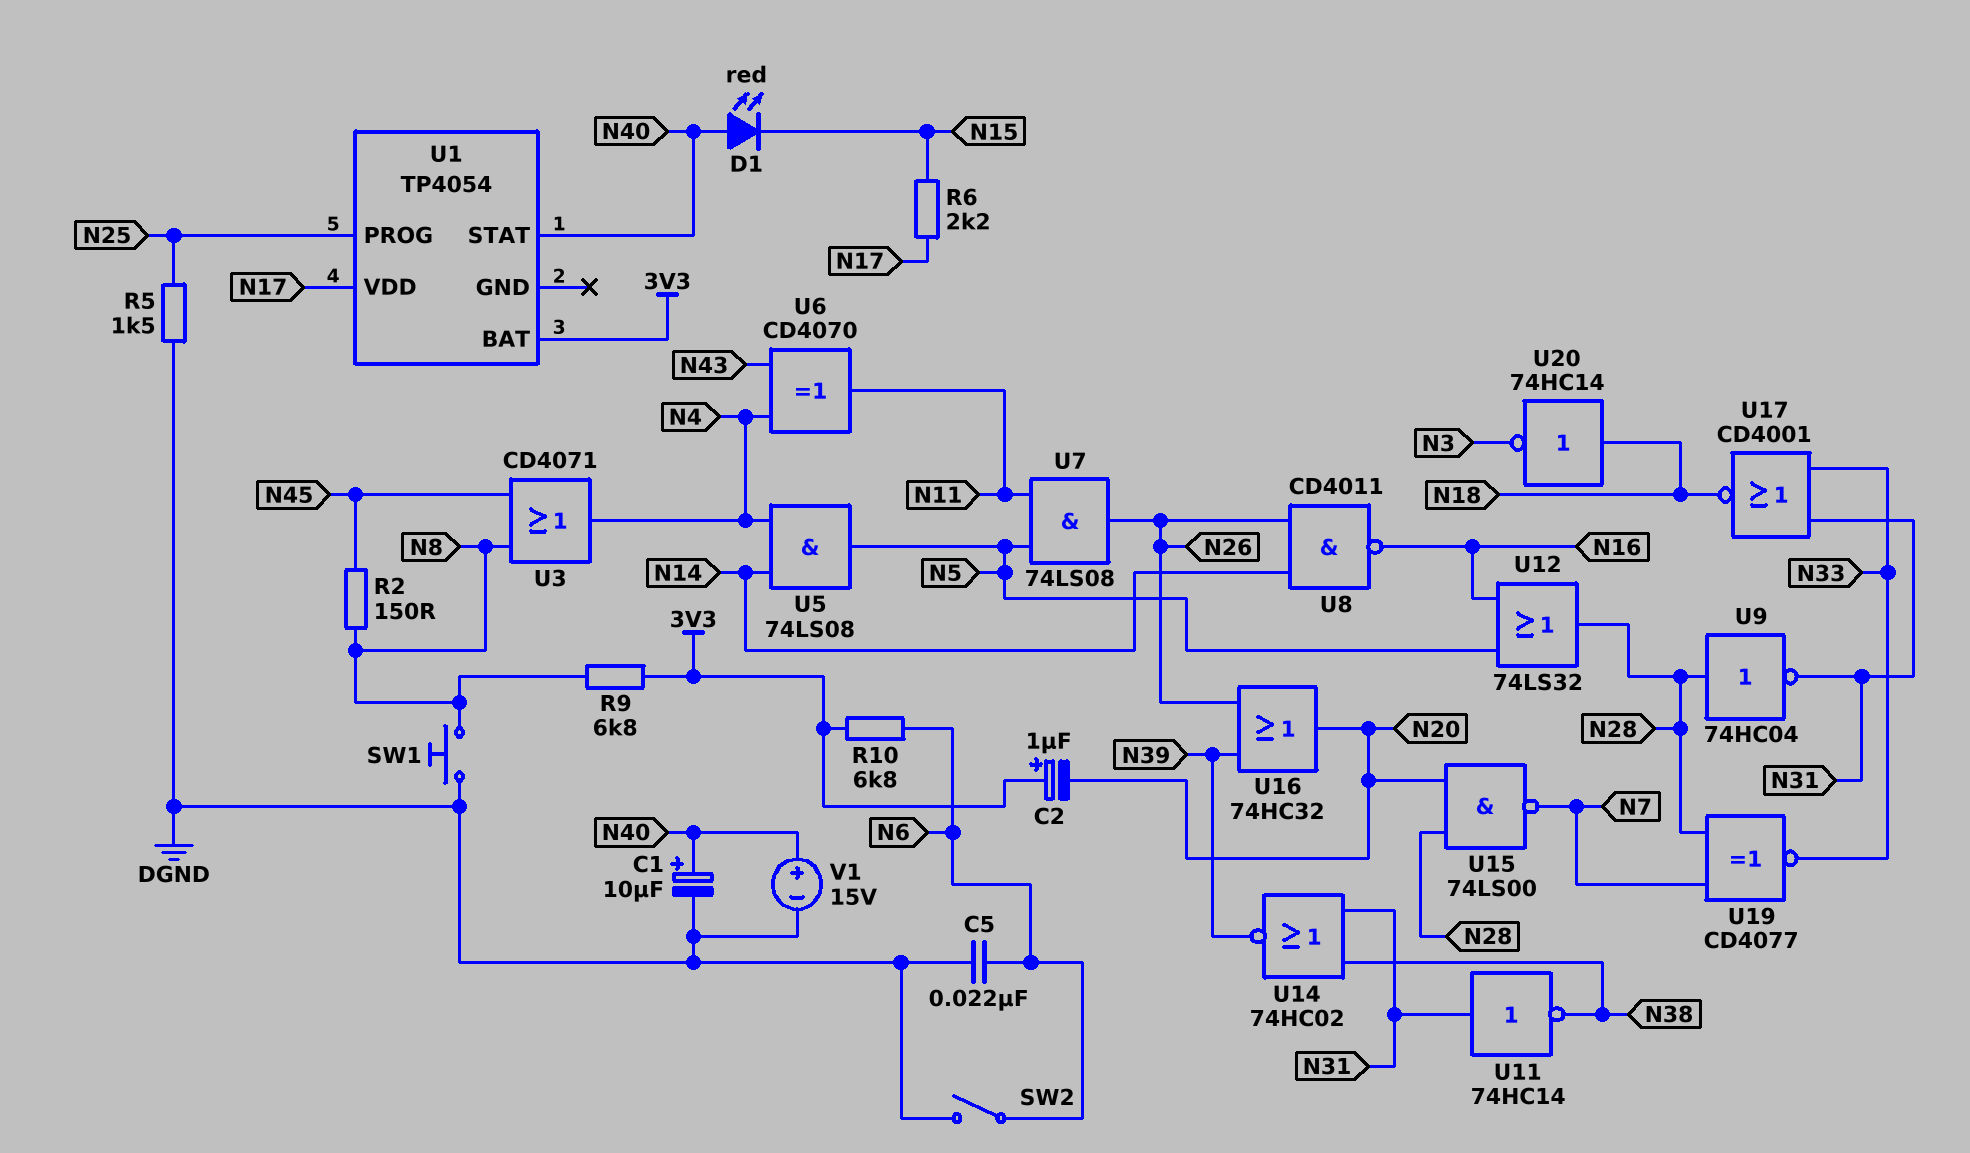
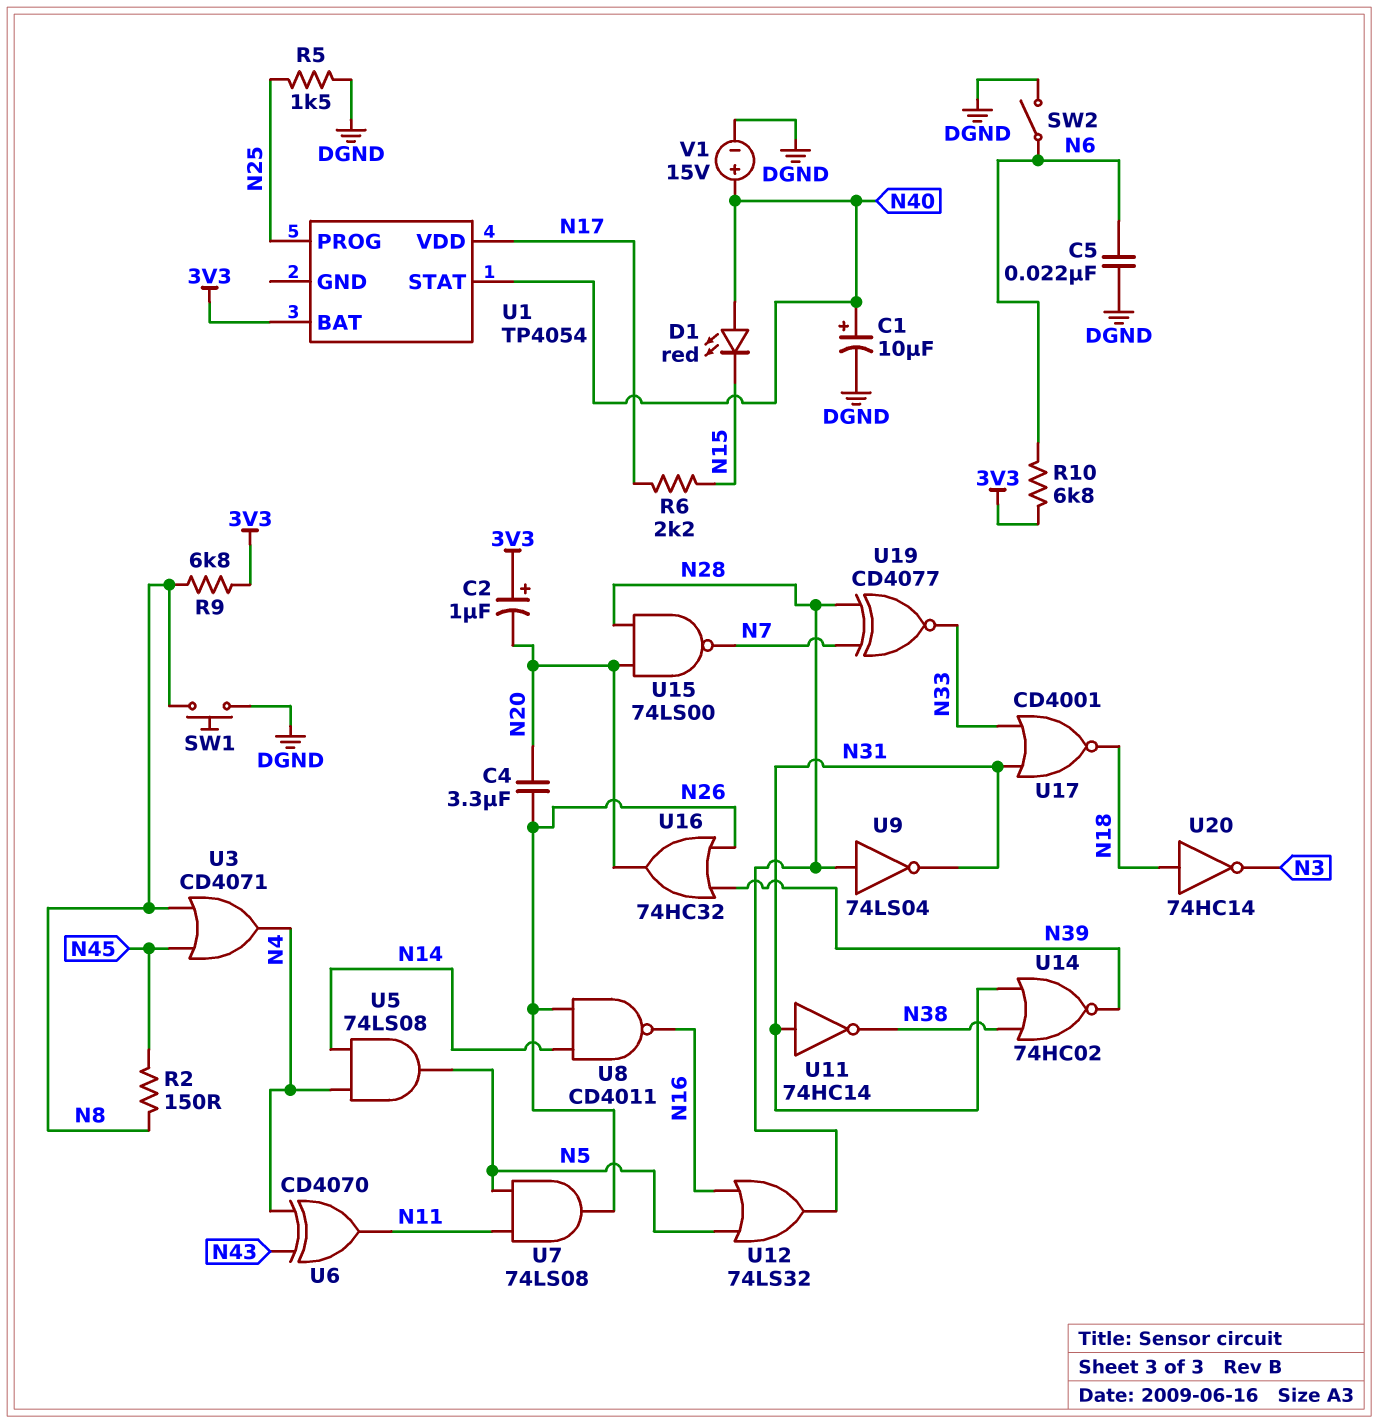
C4: none -> 3.3uF (N20, N26)
U9: NOT 74HC04 (in N28, out N31) -> NOT 74LS04 (in N28, out N31)

